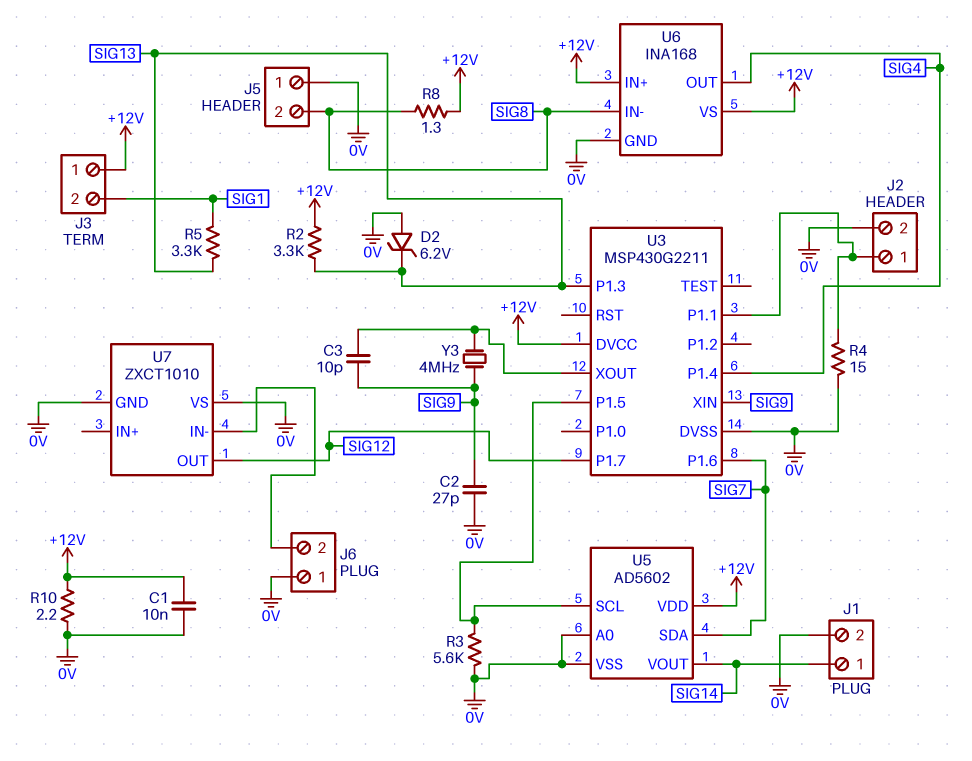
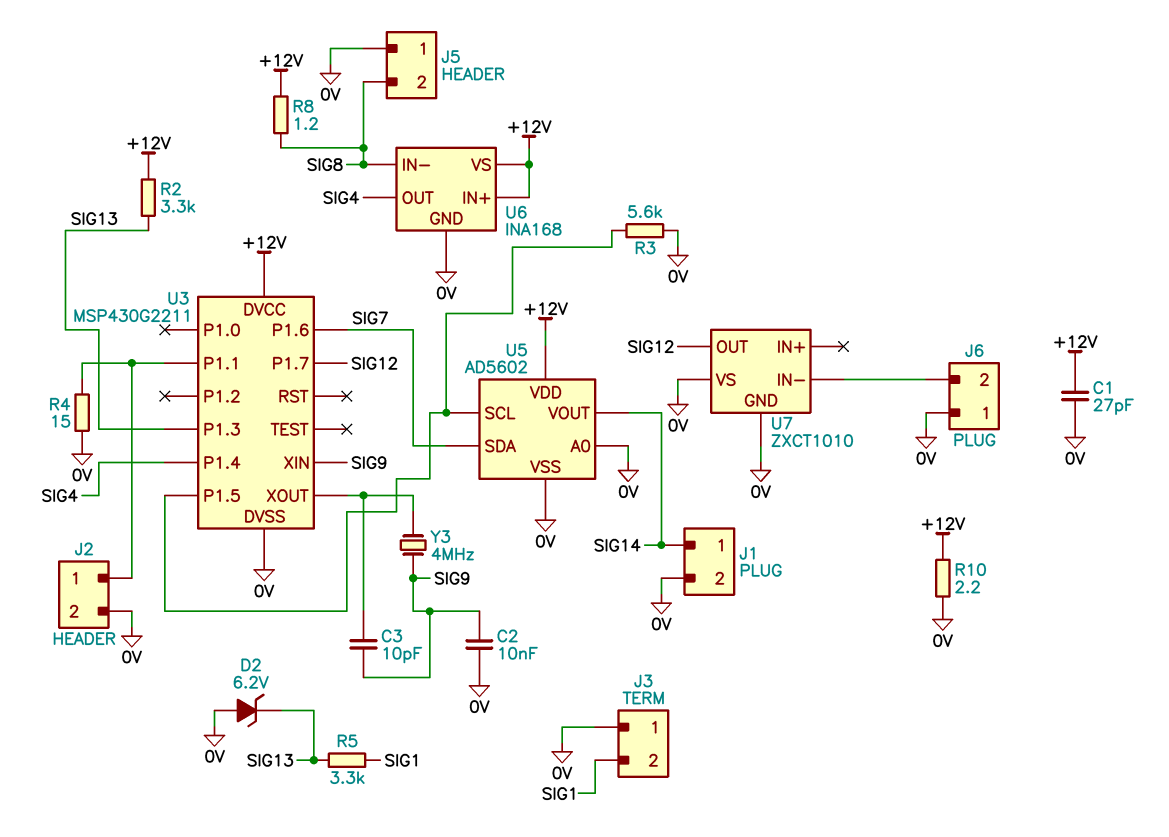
C1: 10nF (+12V, 0V) -> 27pF (+12V, 0V)
C2: 27pF (0V, SIG9) -> 10nF (0V, SIG9)
J3 pin 1: +12V -> 0V
R8: 1.3 (+12V, SIG8) -> 1.2 (+12V, SIG8)

